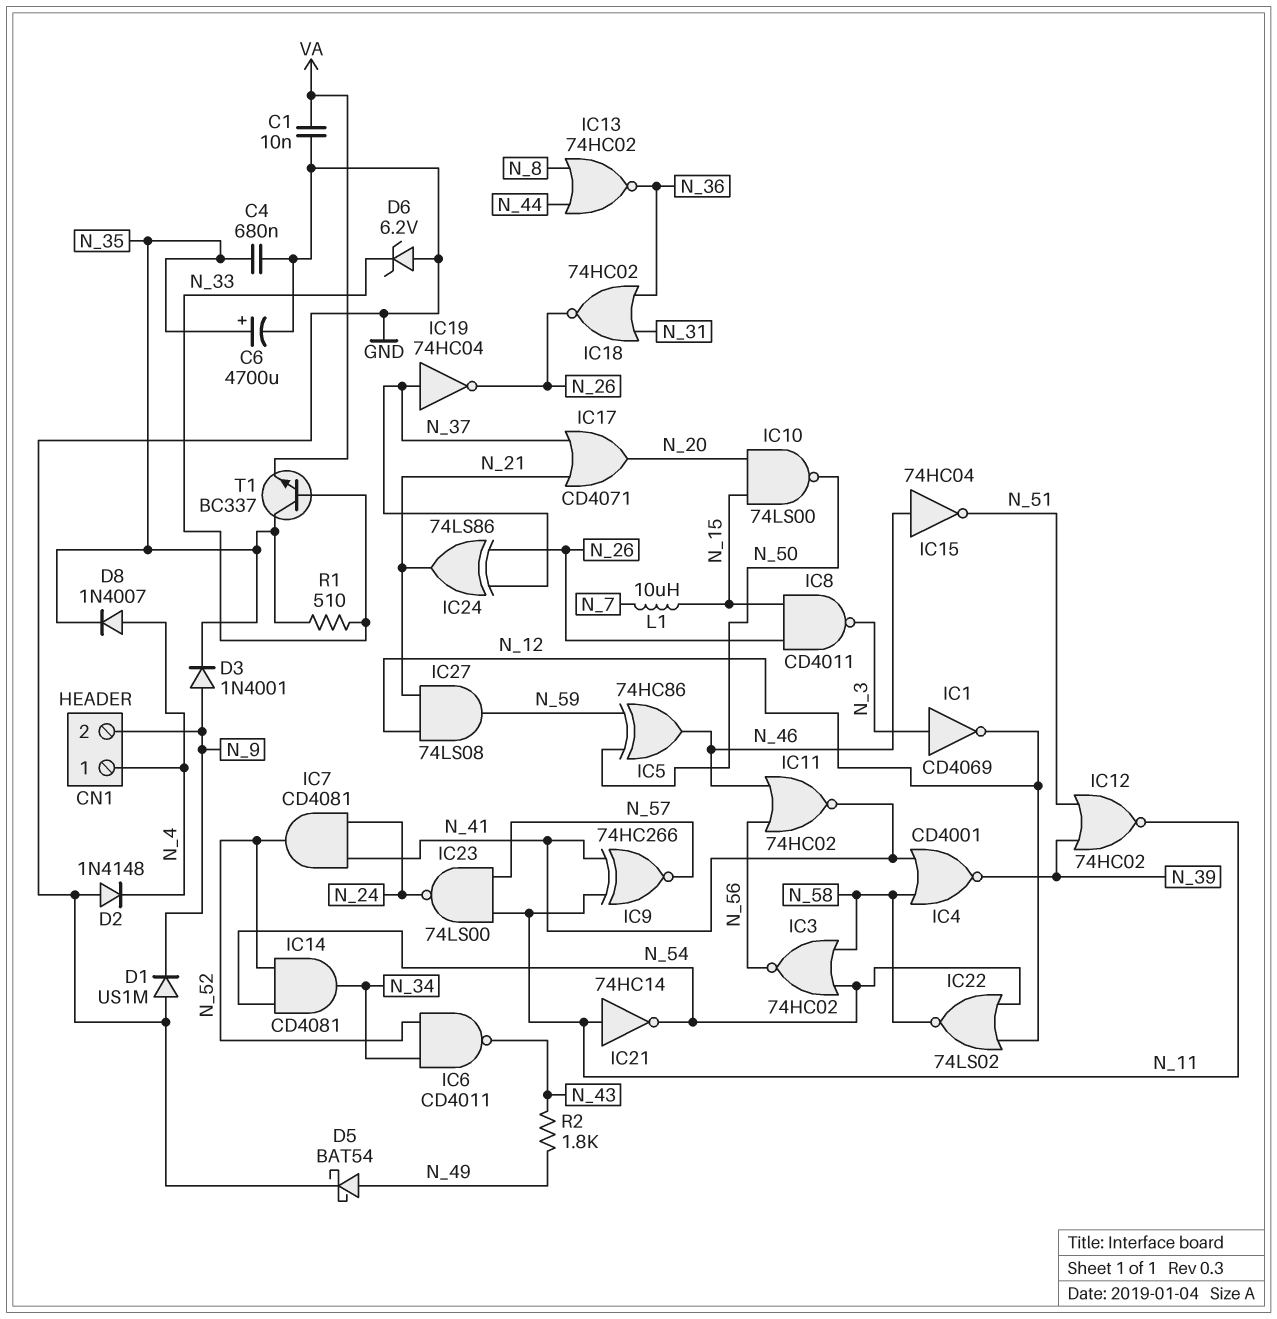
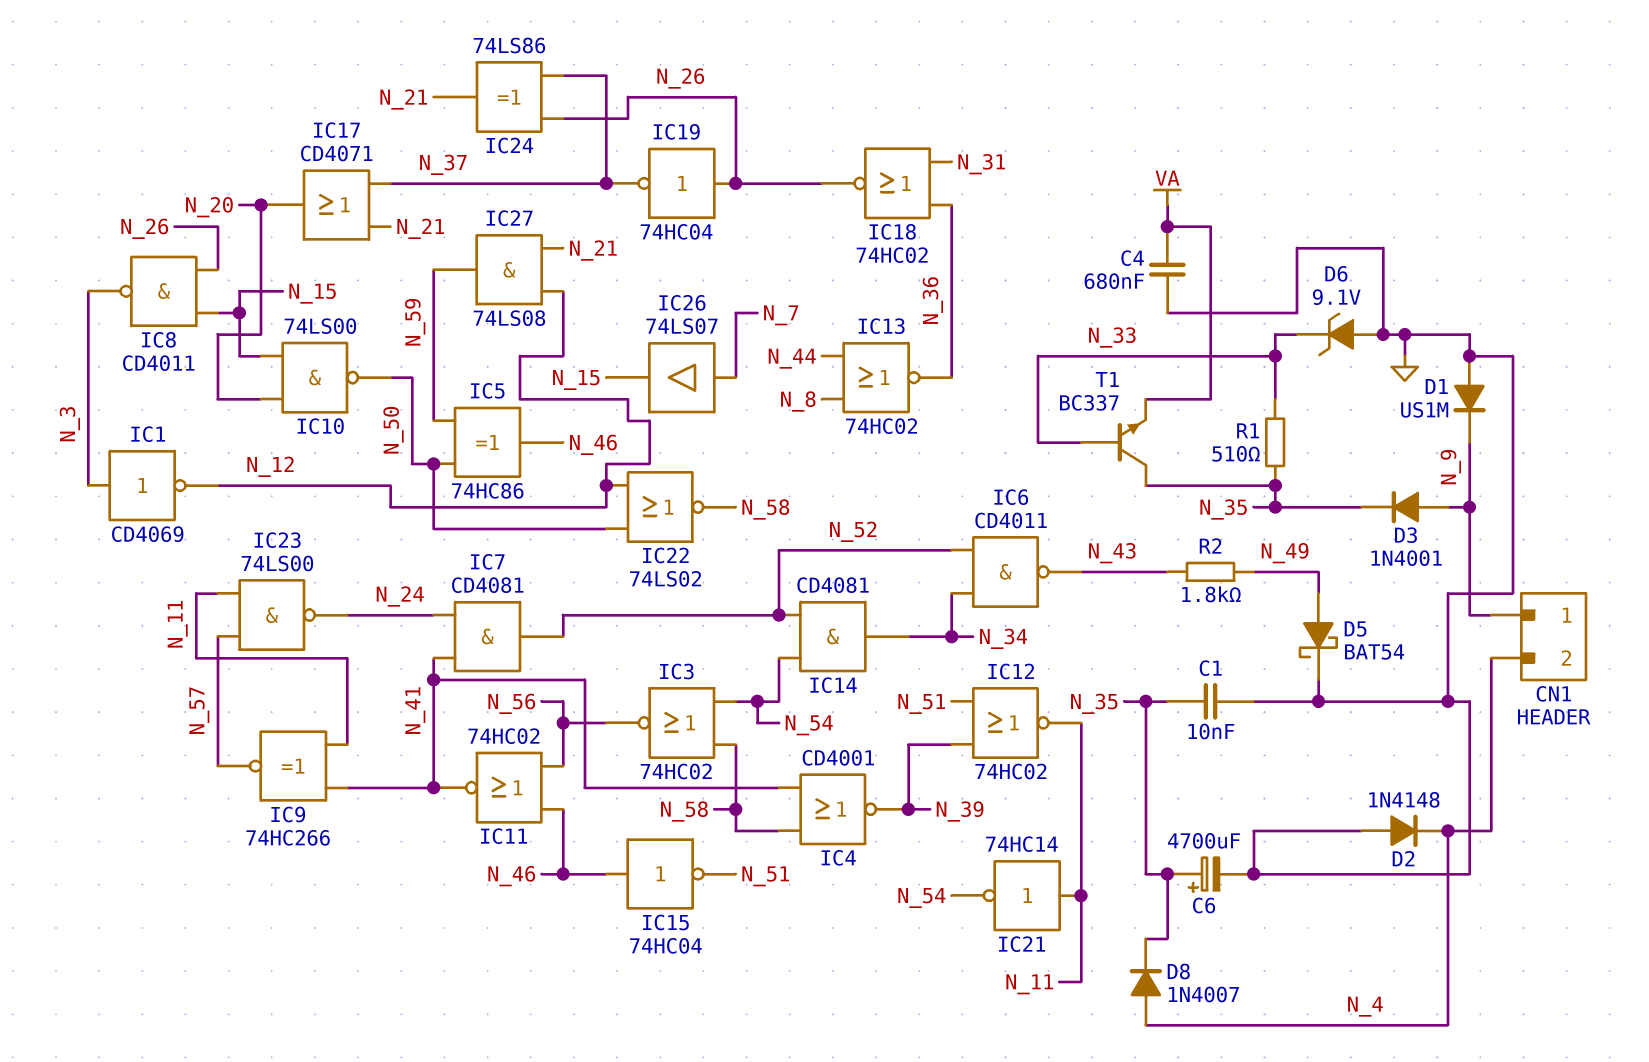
C1: 10nF (GND, VA) -> 10nF (GND, N_35)
C4: 680nF (GND, N_35) -> 680nF (GND, VA)
CN1 pin 1: N_4 -> N_9
CN1 pin 2: N_9 -> N_4
D6: zener 6.2V (A GND, K N_33) -> zener 9.1V (A GND, K N_33)
IC19: NOT 74HC04 (in N_37, out N_26) -> NOT 74HC04 (in N_26, out N_37)
IC22: NOR 74LS02 (in N_12, in N_54, out N_58) -> NOR 74LS02 (in N_12, in N_50, out N_58)
IC26: none -> buffer 74LS07 (in N_7, out N_15)
L1: 10uH (N_7, N_15) -> none

